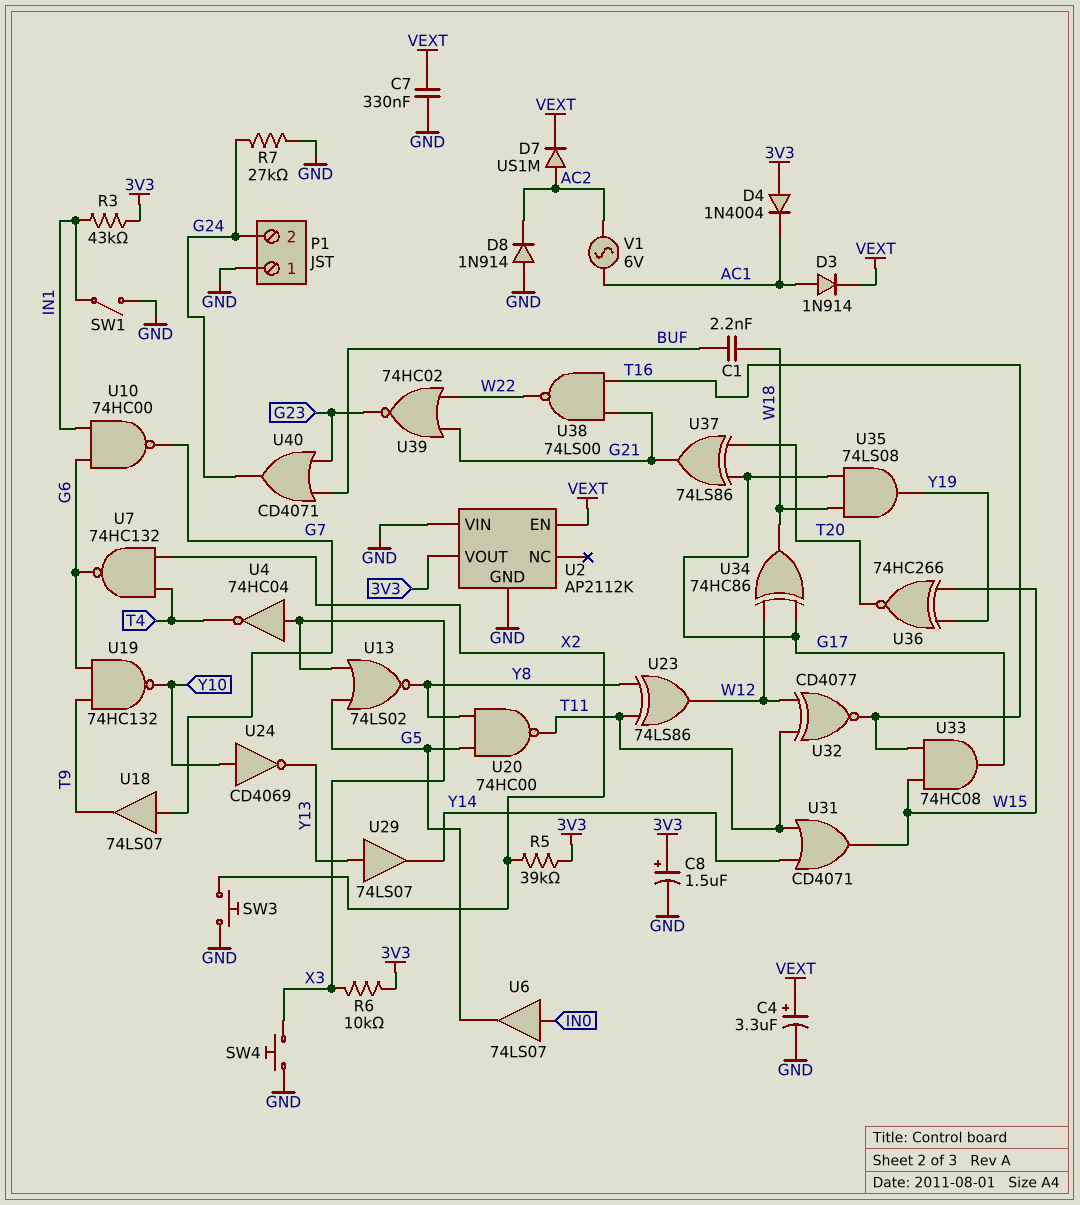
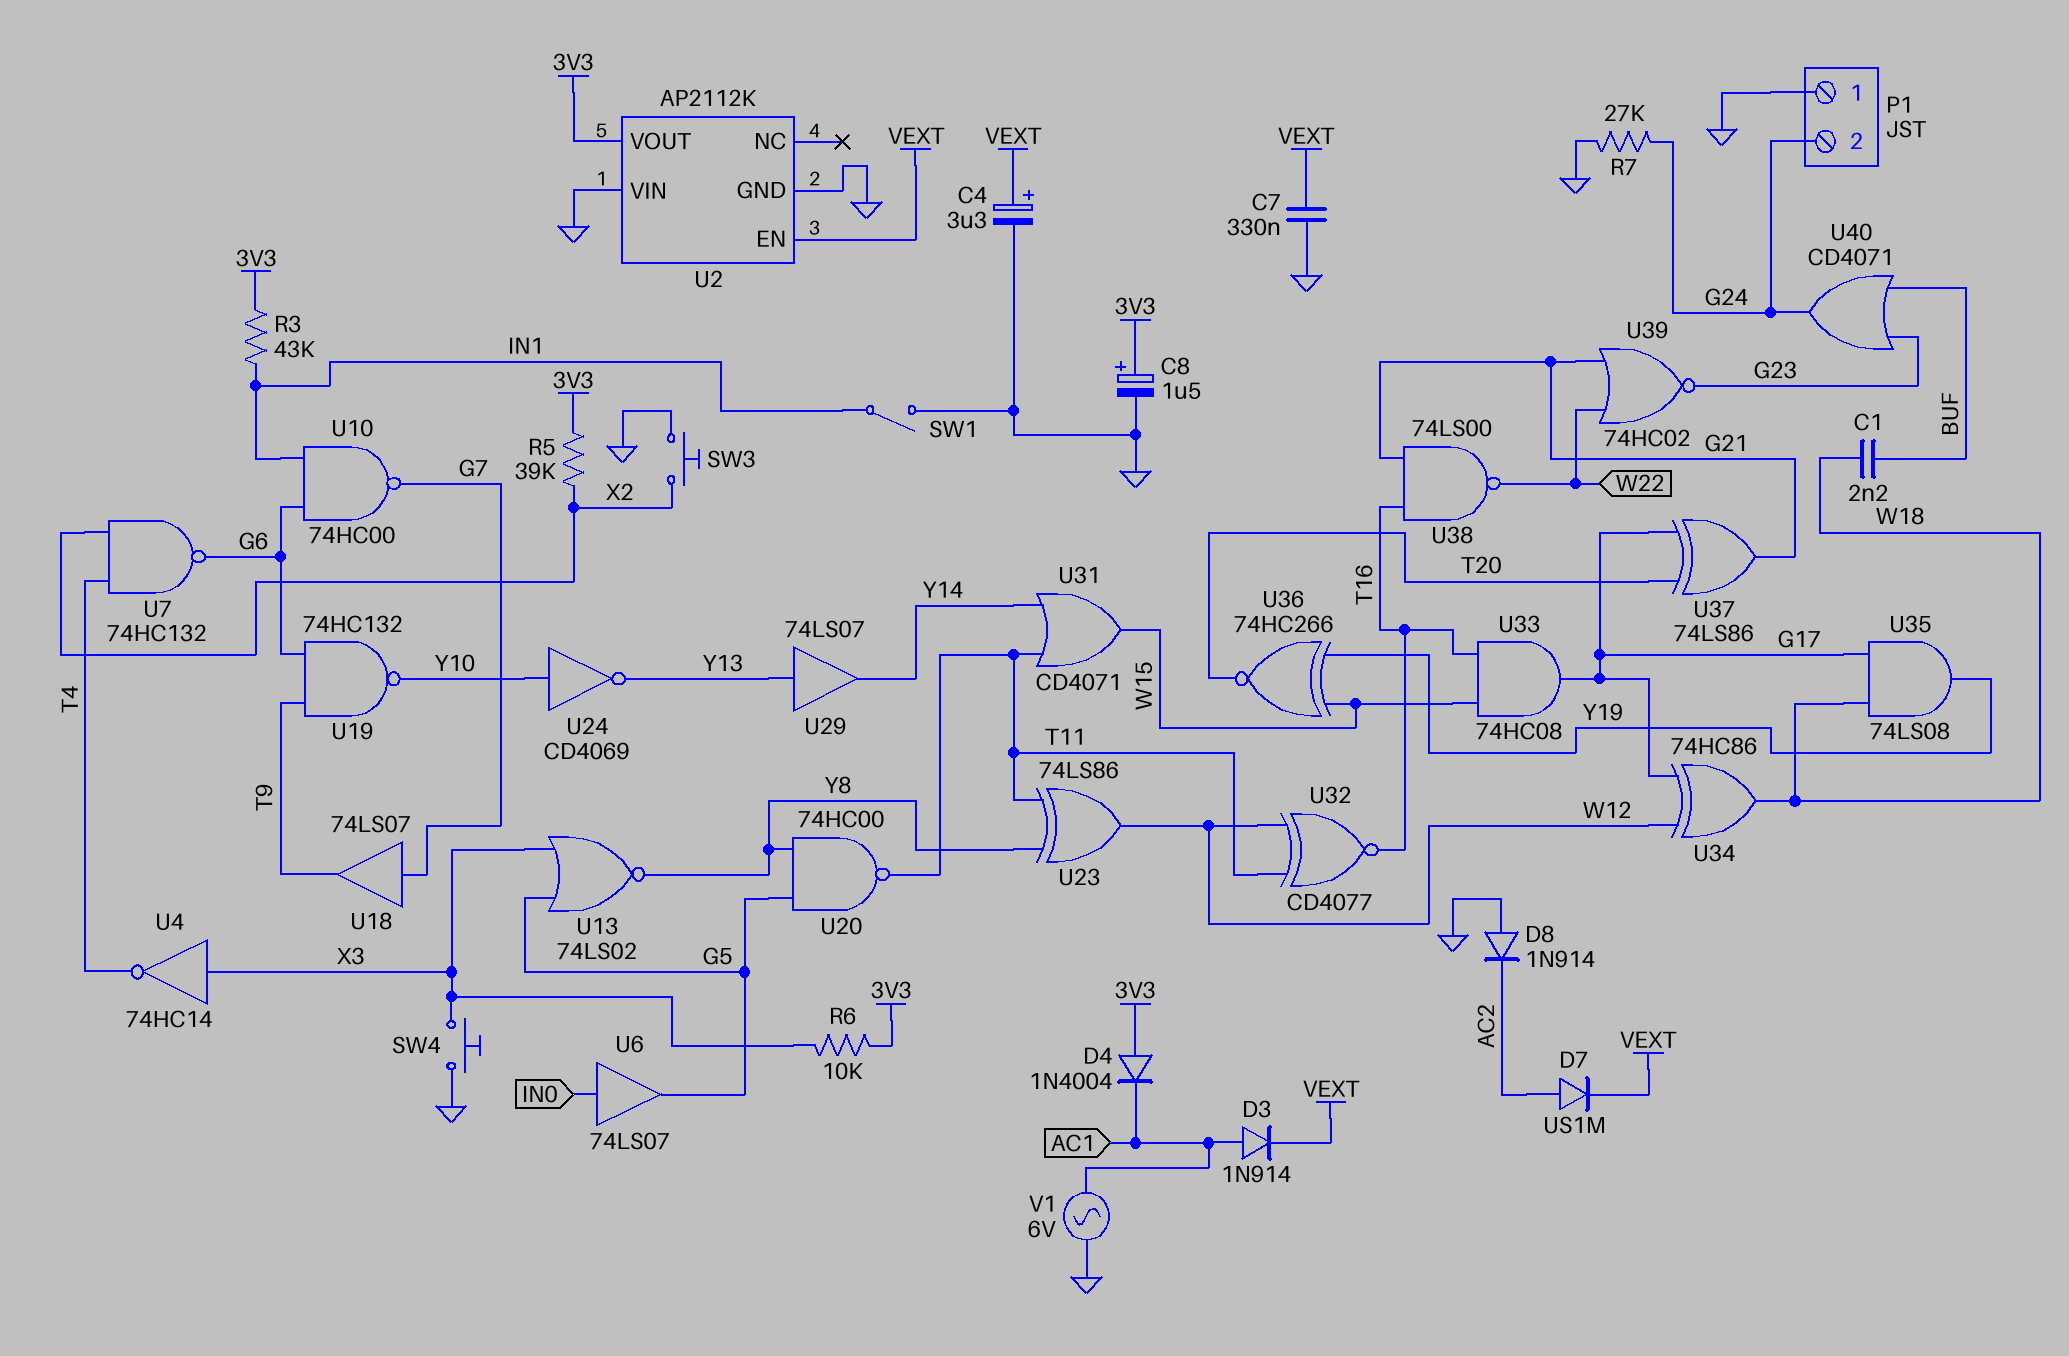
U4: NOT 74HC04 (in X3, out T4) -> NOT 74HC14 (in X3, out T4)
V1: AC 6V (AC1, AC2) -> AC 6V (AC1, GND)

